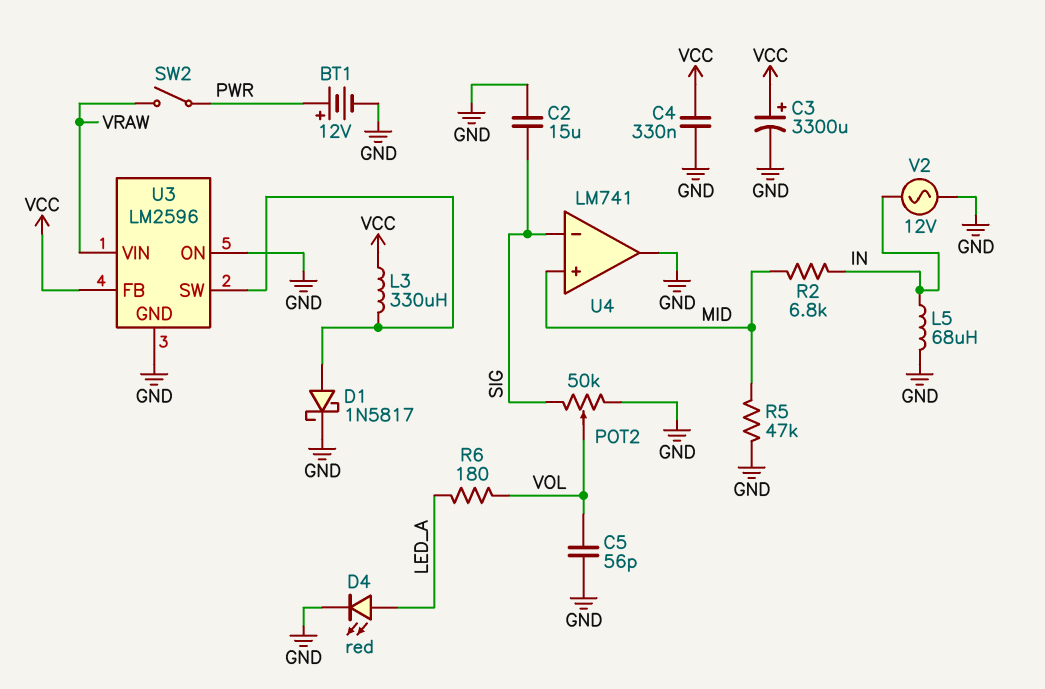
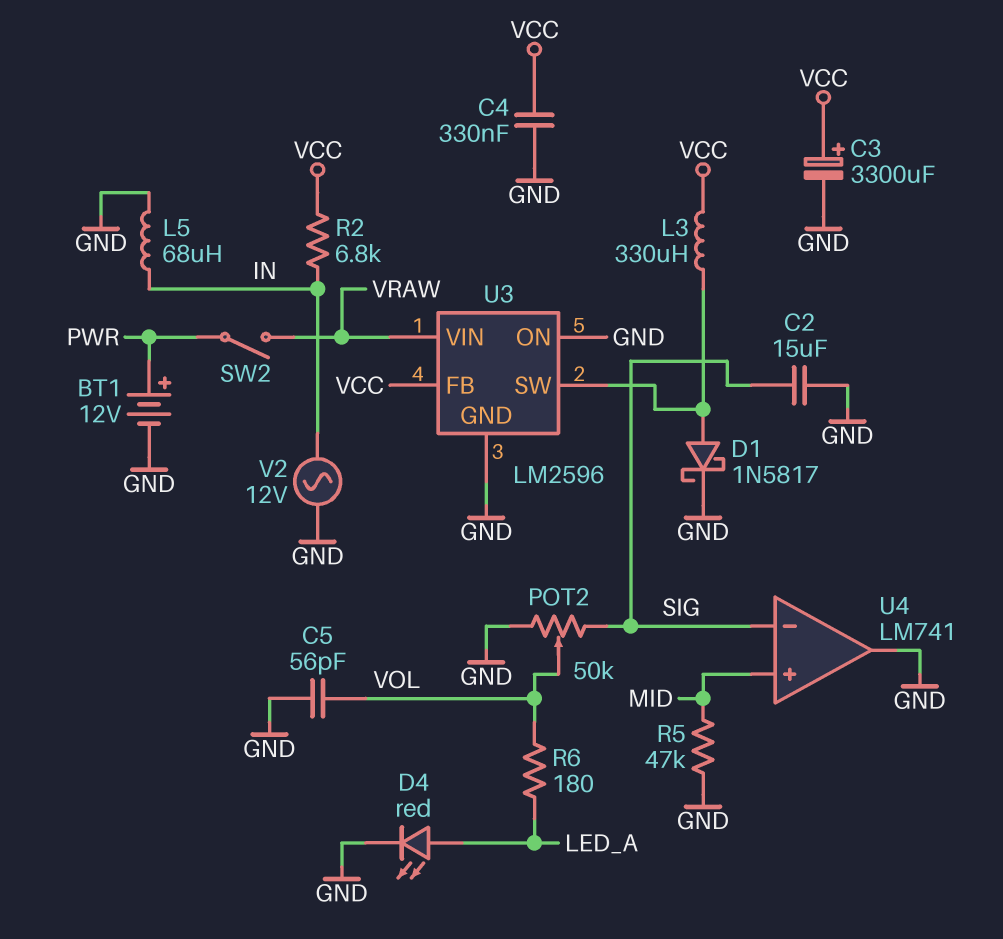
R2: 6.8k (IN, MID) -> 6.8k (IN, VCC)

